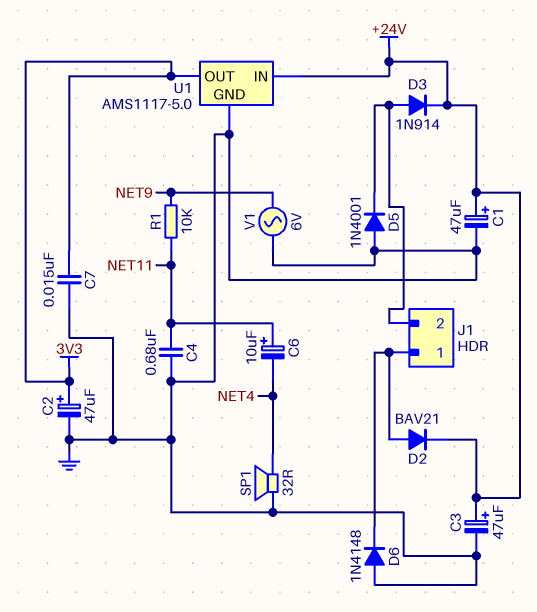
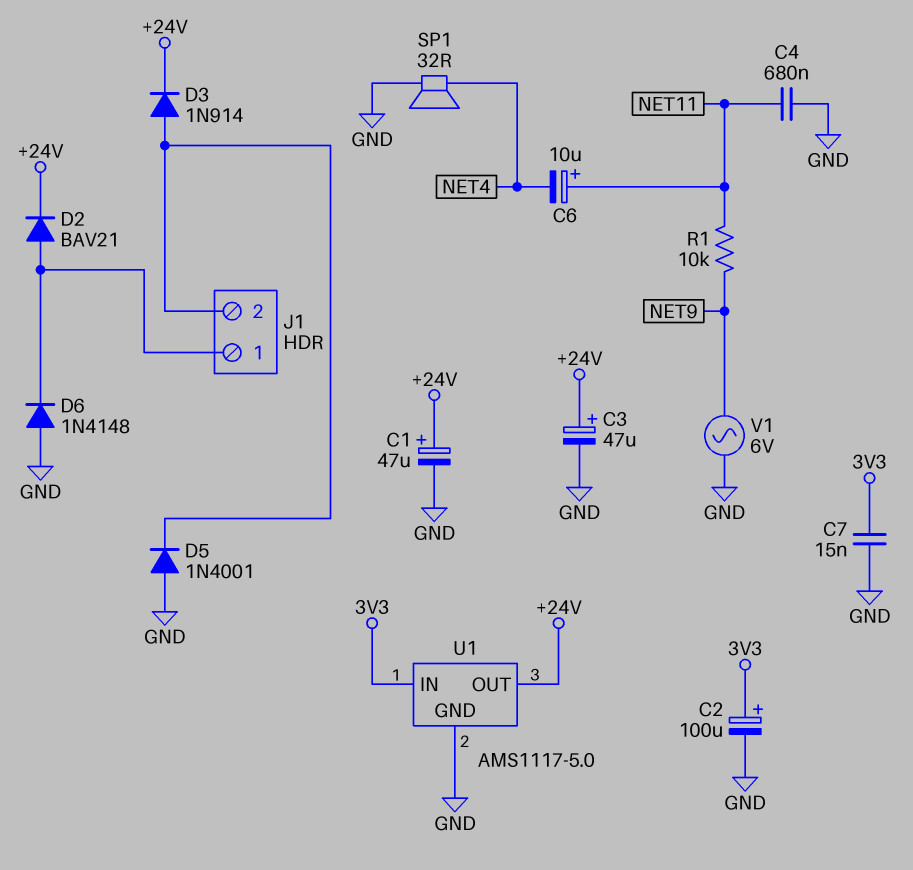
C2: 47uF (plus 3V3, minus GND) -> 100uF (plus 3V3, minus GND)
U1 pin IN: +24V -> 3V3
U1 pin OUT: 3V3 -> +24V

